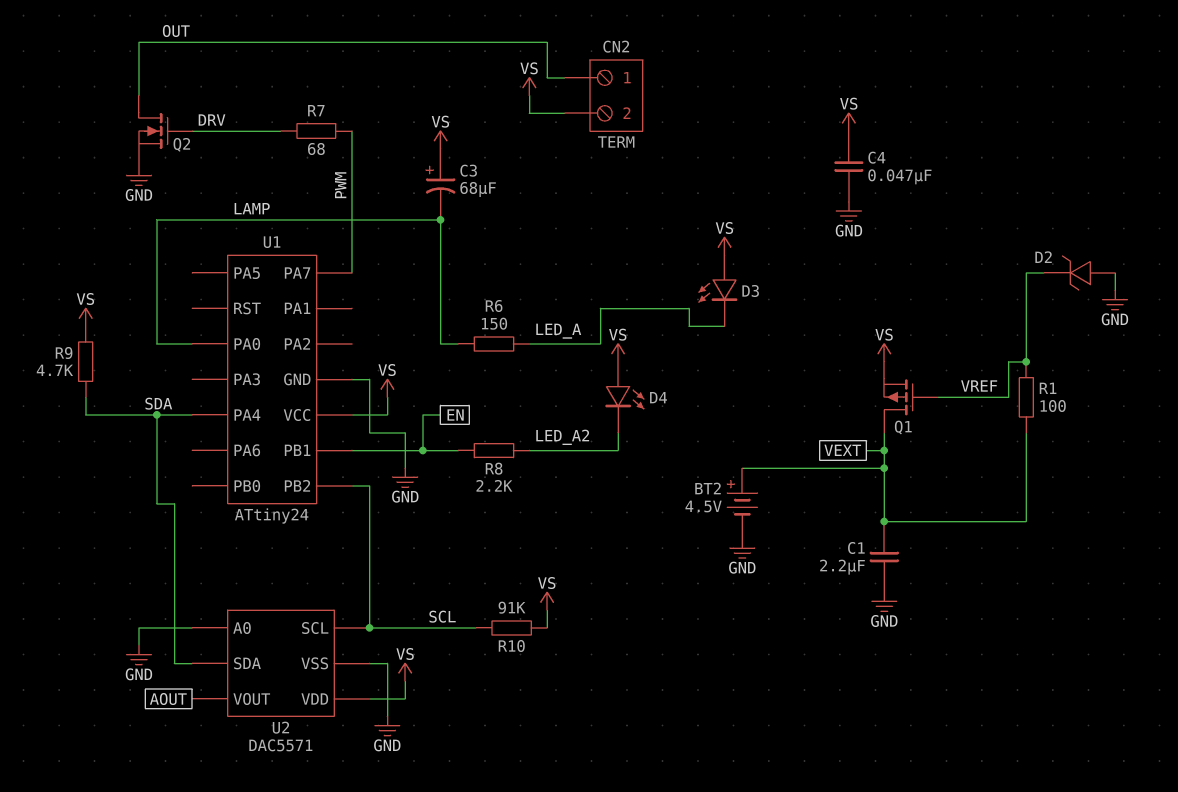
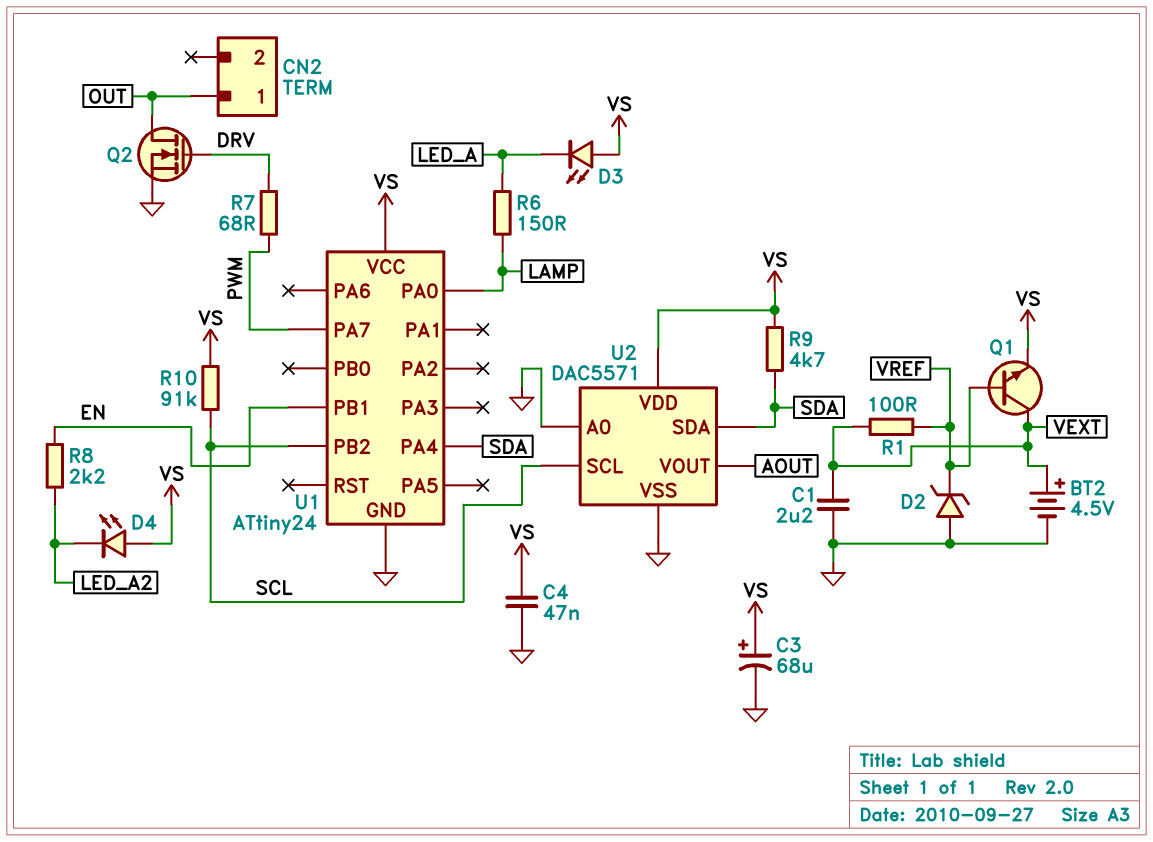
C3: 68uF (plus VS, minus LAMP) -> 68uF (plus VS, minus GND)
CN2 pin 2: VS -> none
Q1: PMOS (G VREF, D VEXT, S VS) -> NPN (B VREF, C VEXT, E VS)

